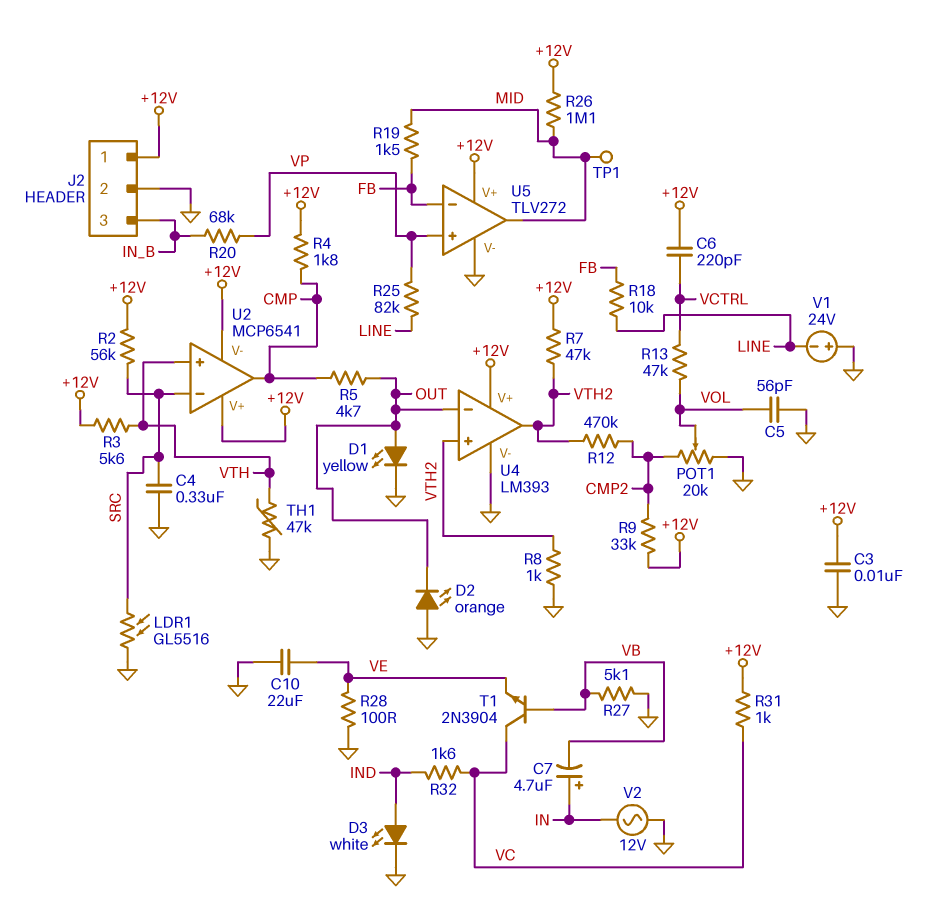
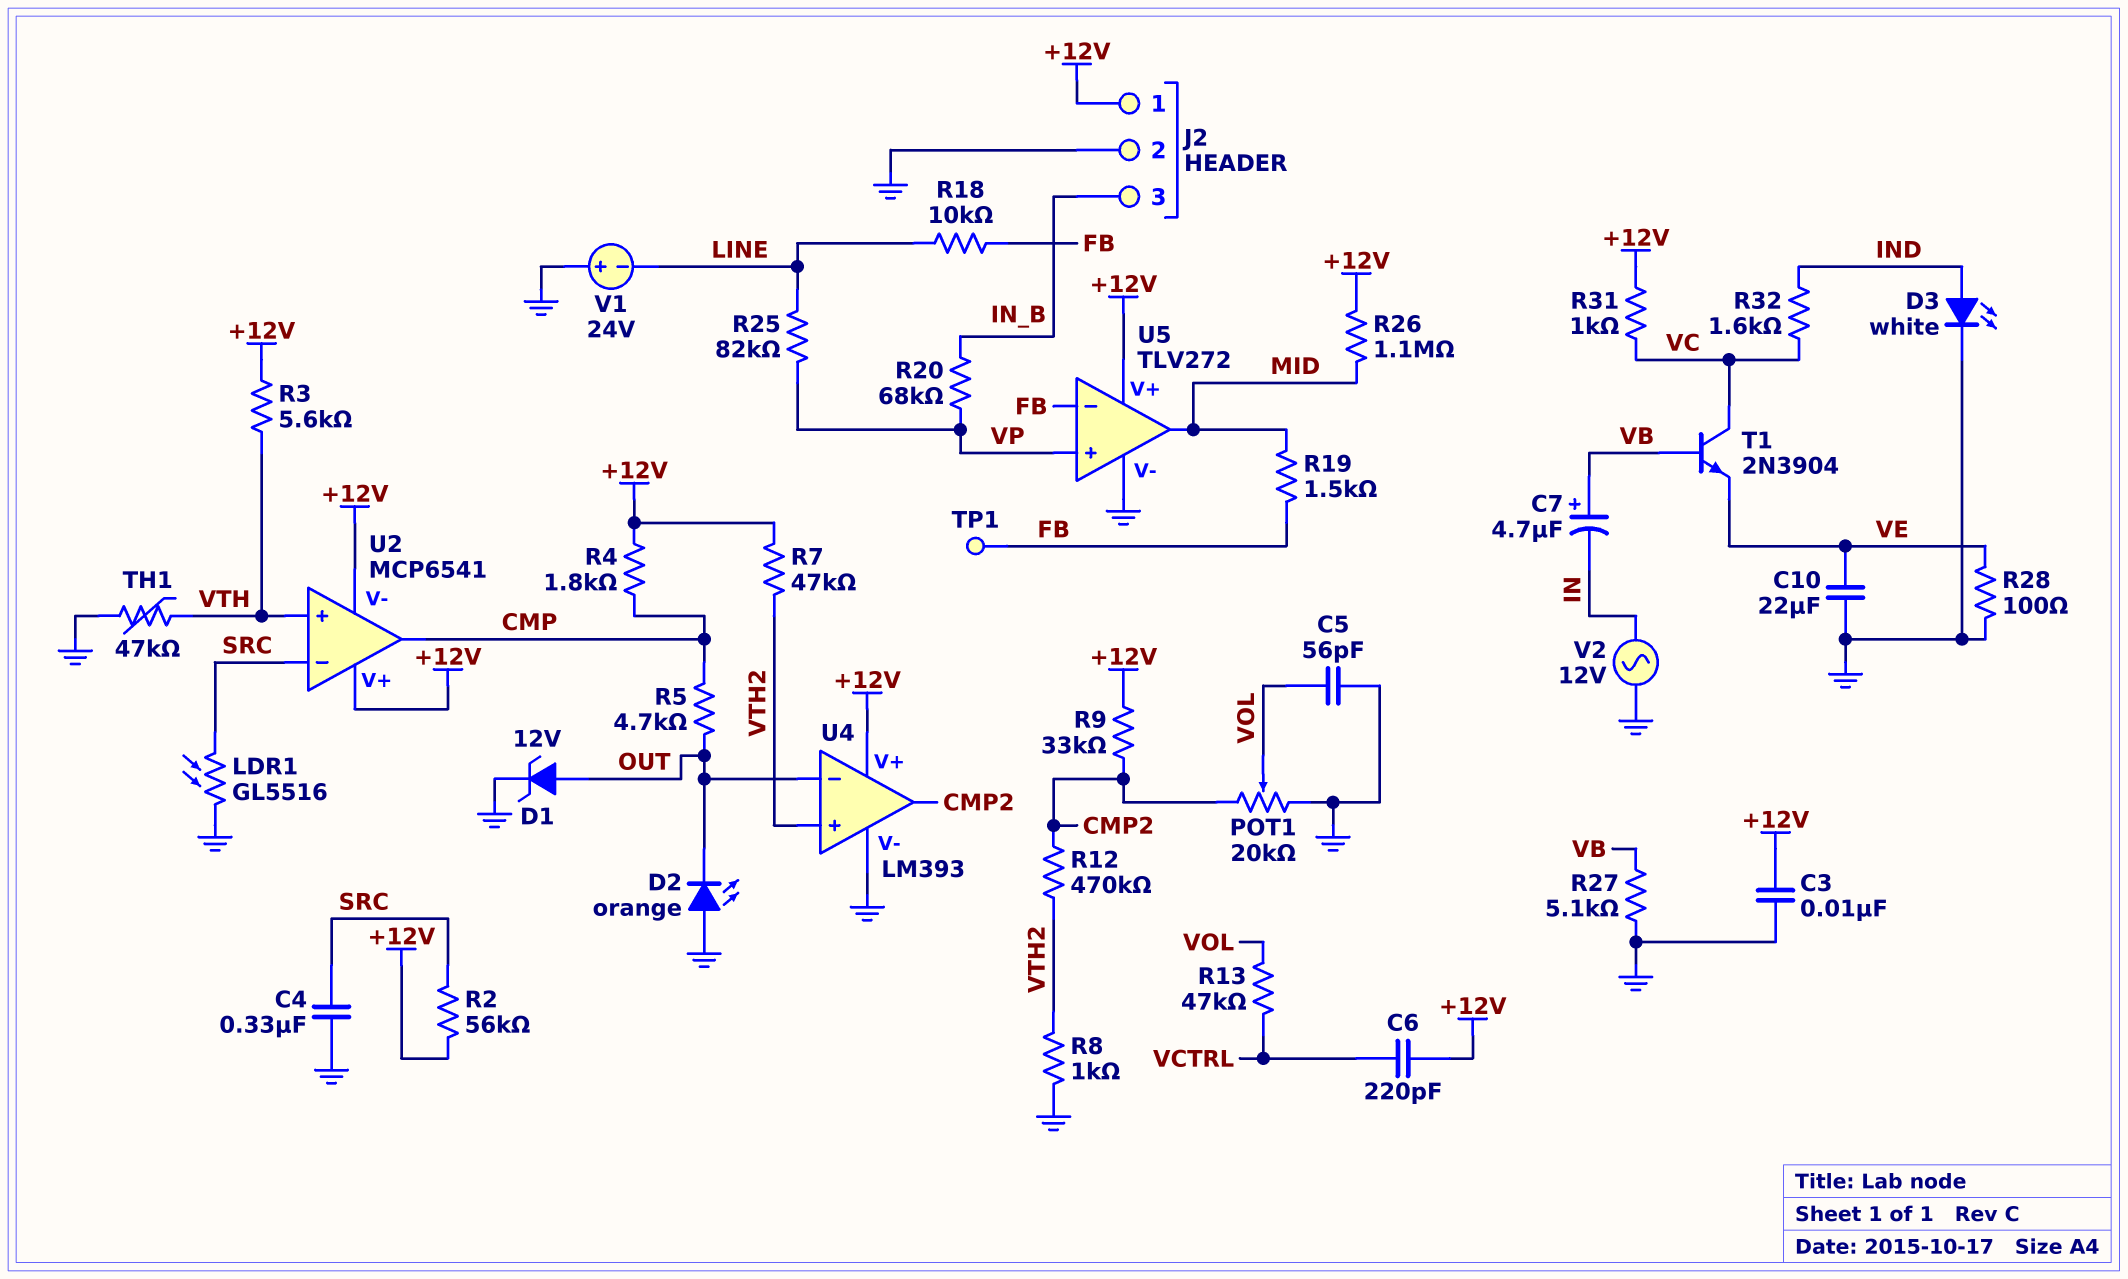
C7: 4.7uF (plus IN, minus VB) -> 4.7uF (plus VB, minus IN)
D1: LED yellow (A OUT, K GND) -> zener 12V (A OUT, K GND)
TP1: test point (MID) -> test point (FB)
U4 pin out: VTH2 -> CMP2

